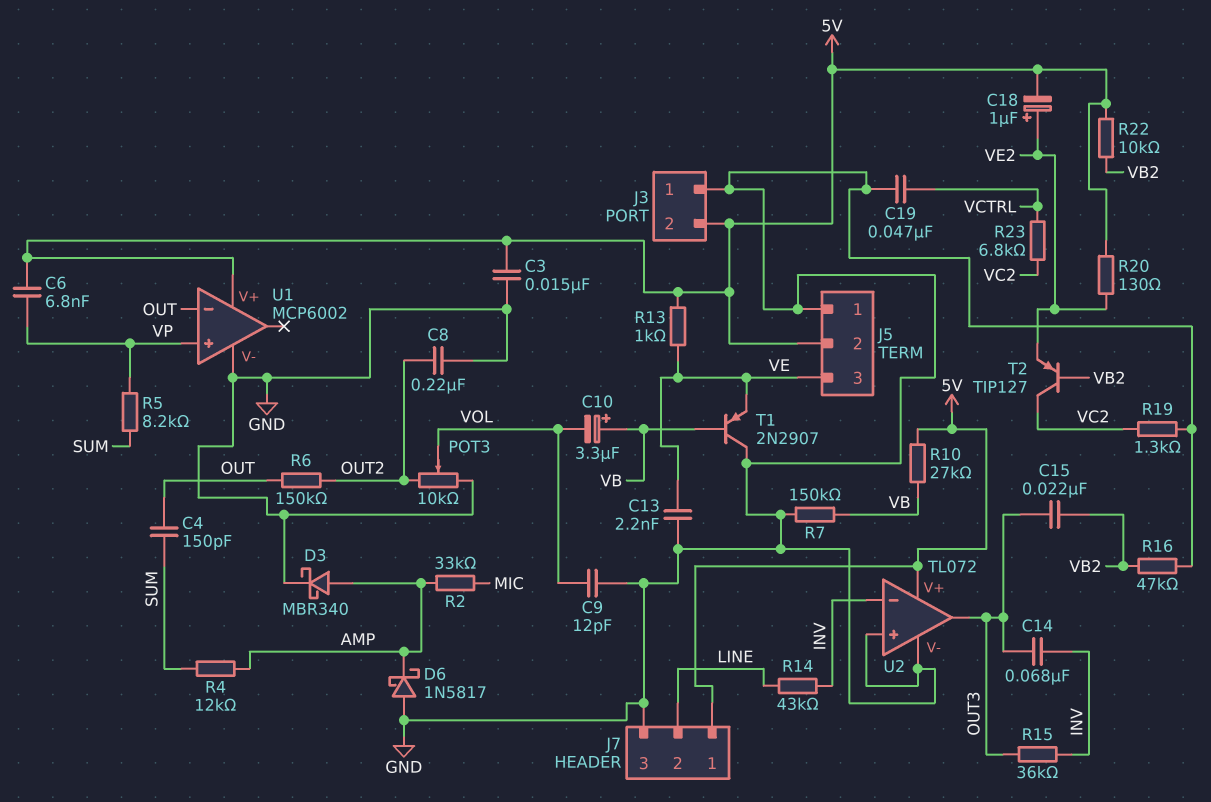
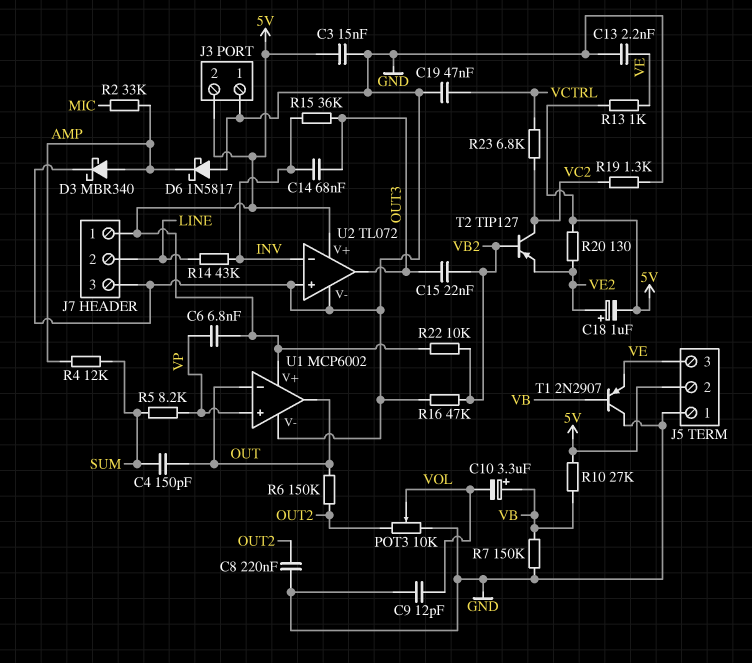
U1 pin out: none -> OUT

